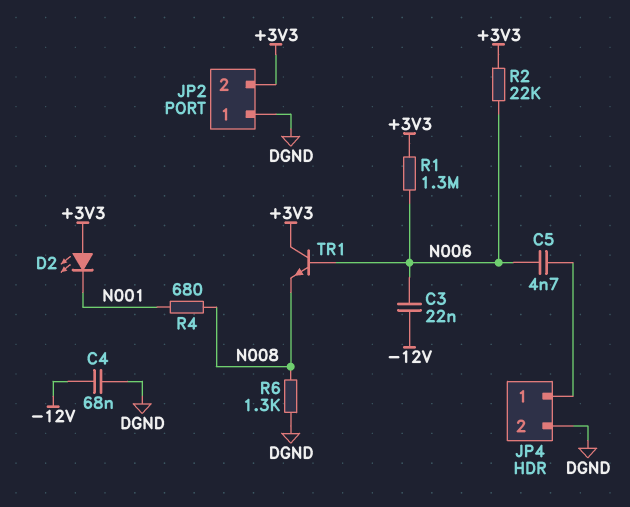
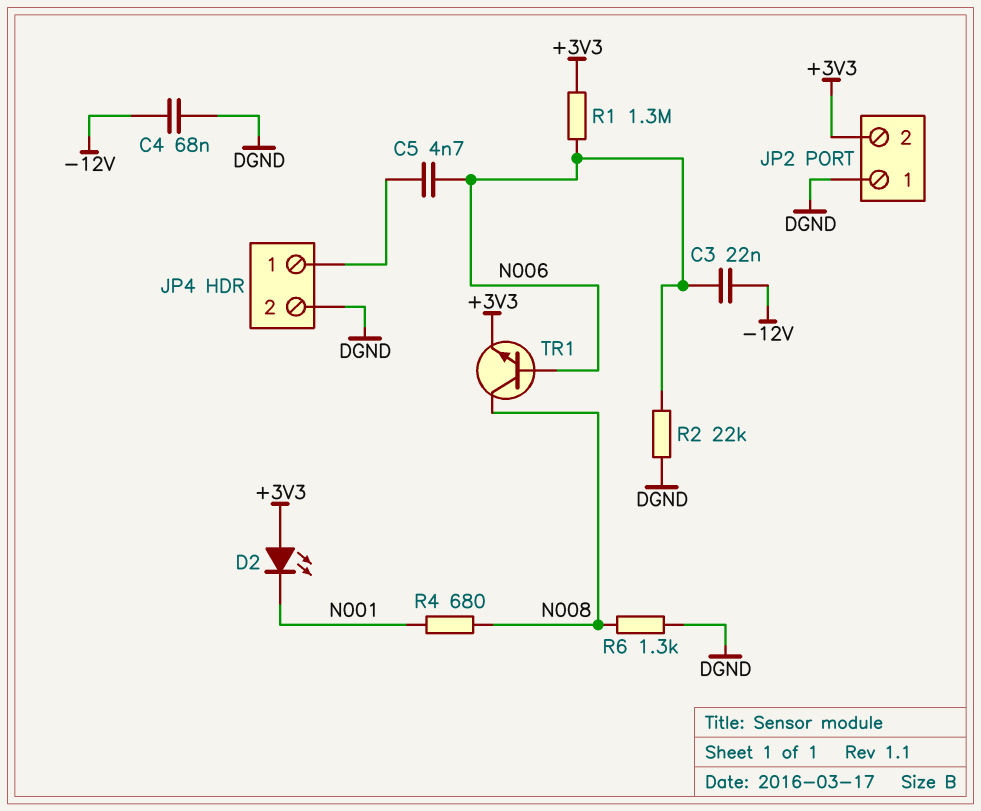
R2: 22k (+3V3, N006) -> 22k (DGND, N006)
TR1: NPN (B N006, C +3V3, E N008) -> NPN (B N006, C N008, E +3V3)

